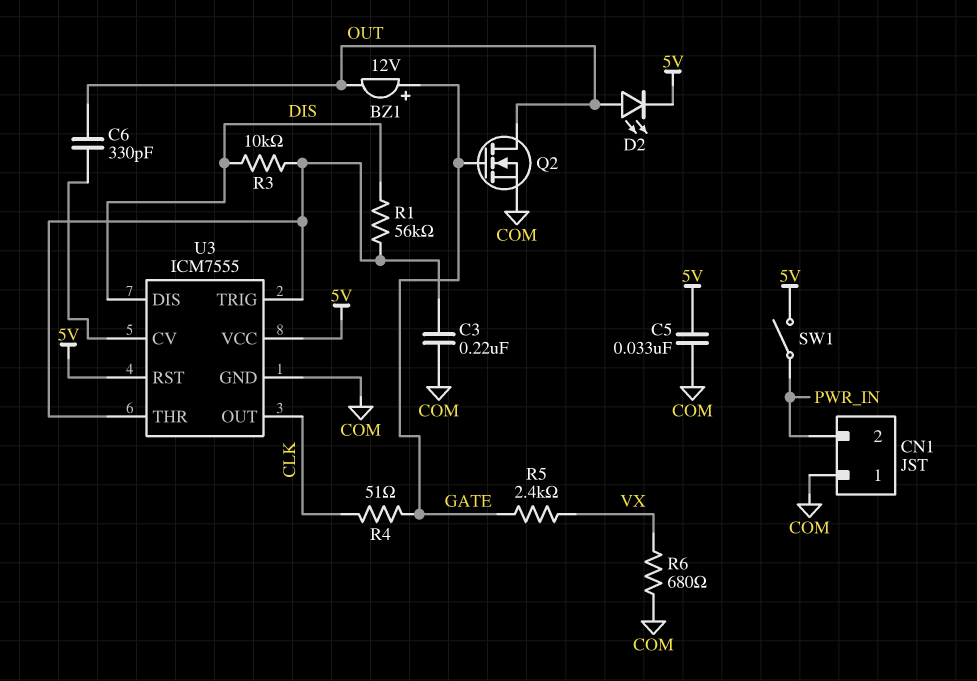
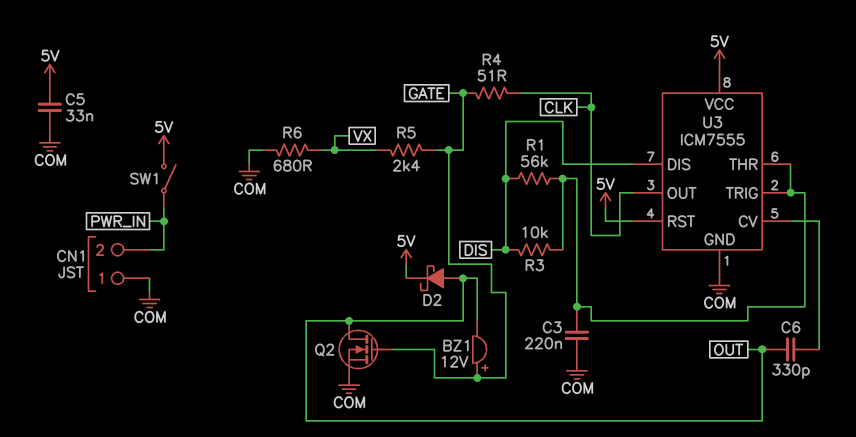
D2: LED (A OUT, K 5V) -> schottky (A OUT, K 5V)

